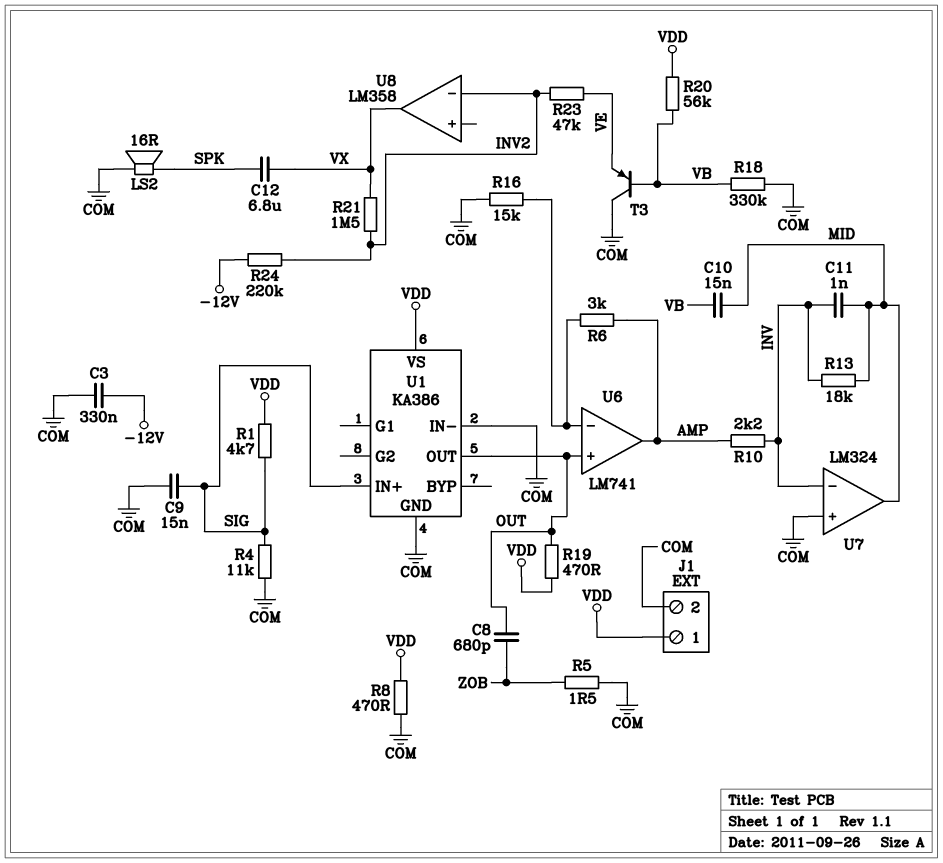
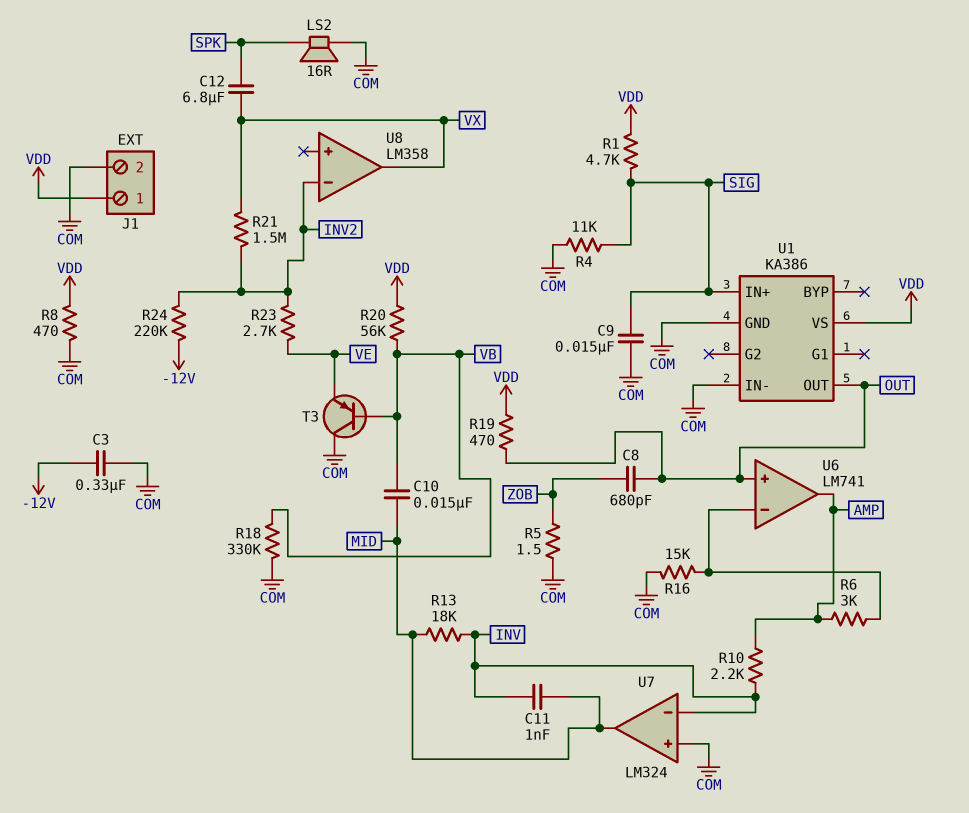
R23: 47k (INV2, VE) -> 2.7k (INV2, VE)

